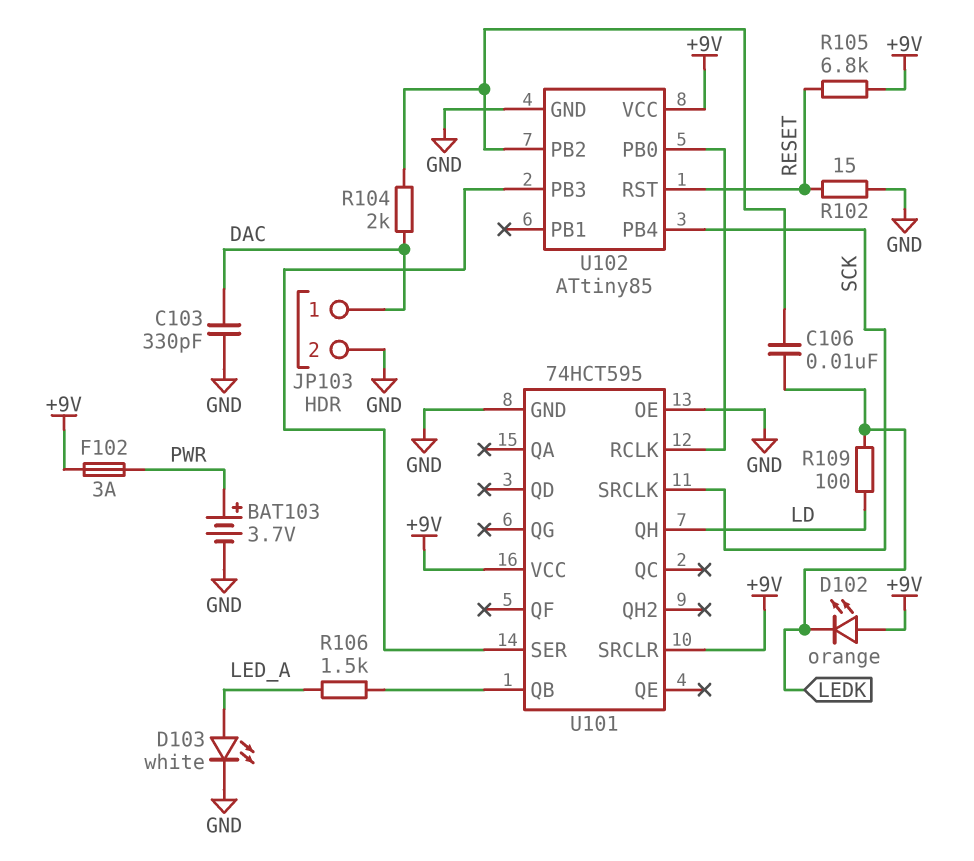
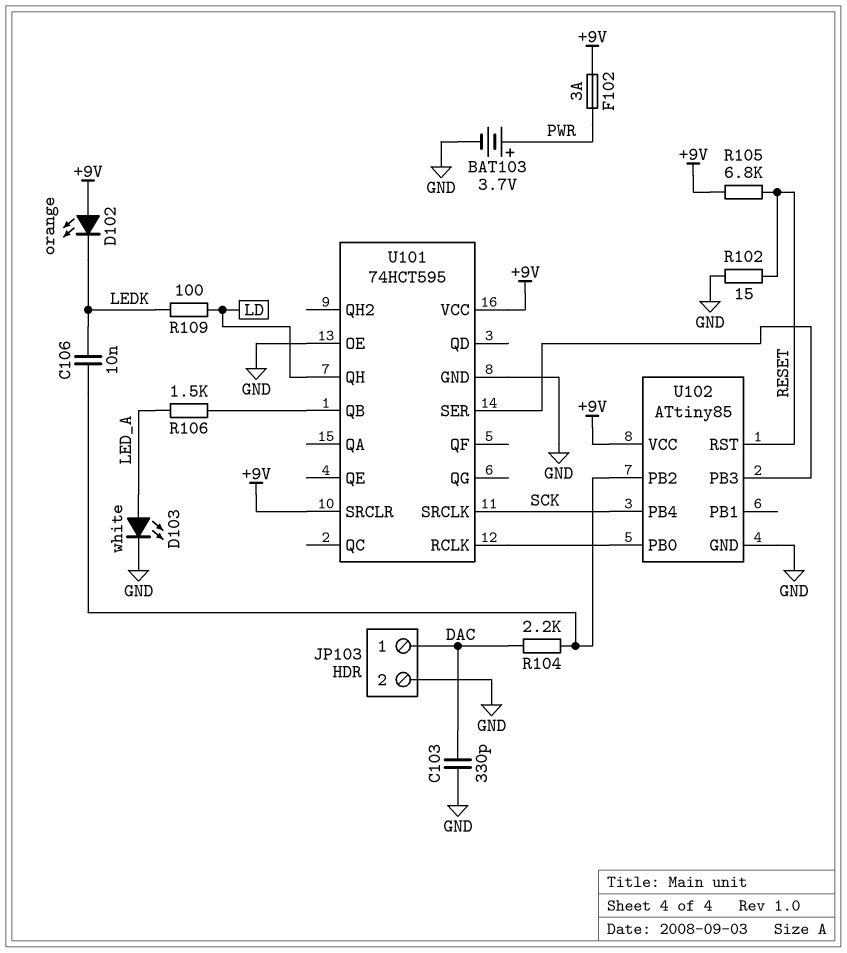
R104: 2k (DAC, U102/PB2) -> 2.2k (DAC, U102/PB2)

